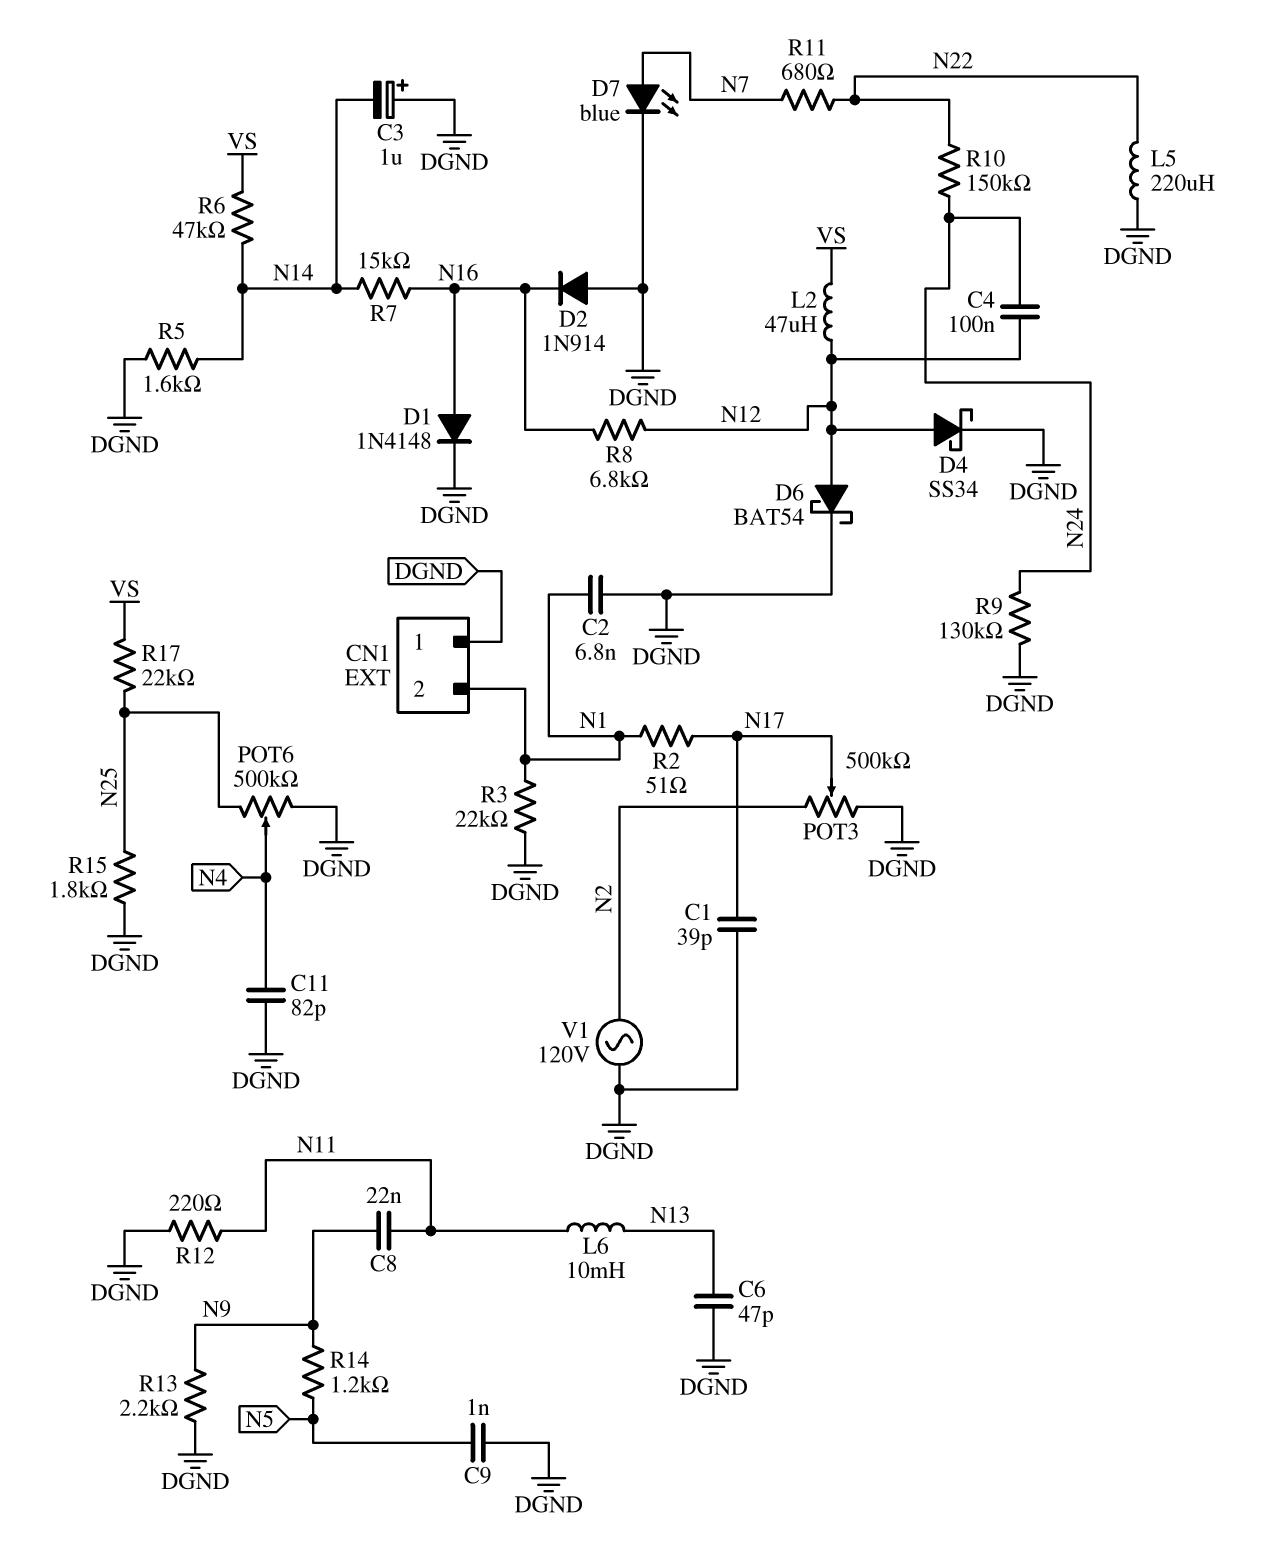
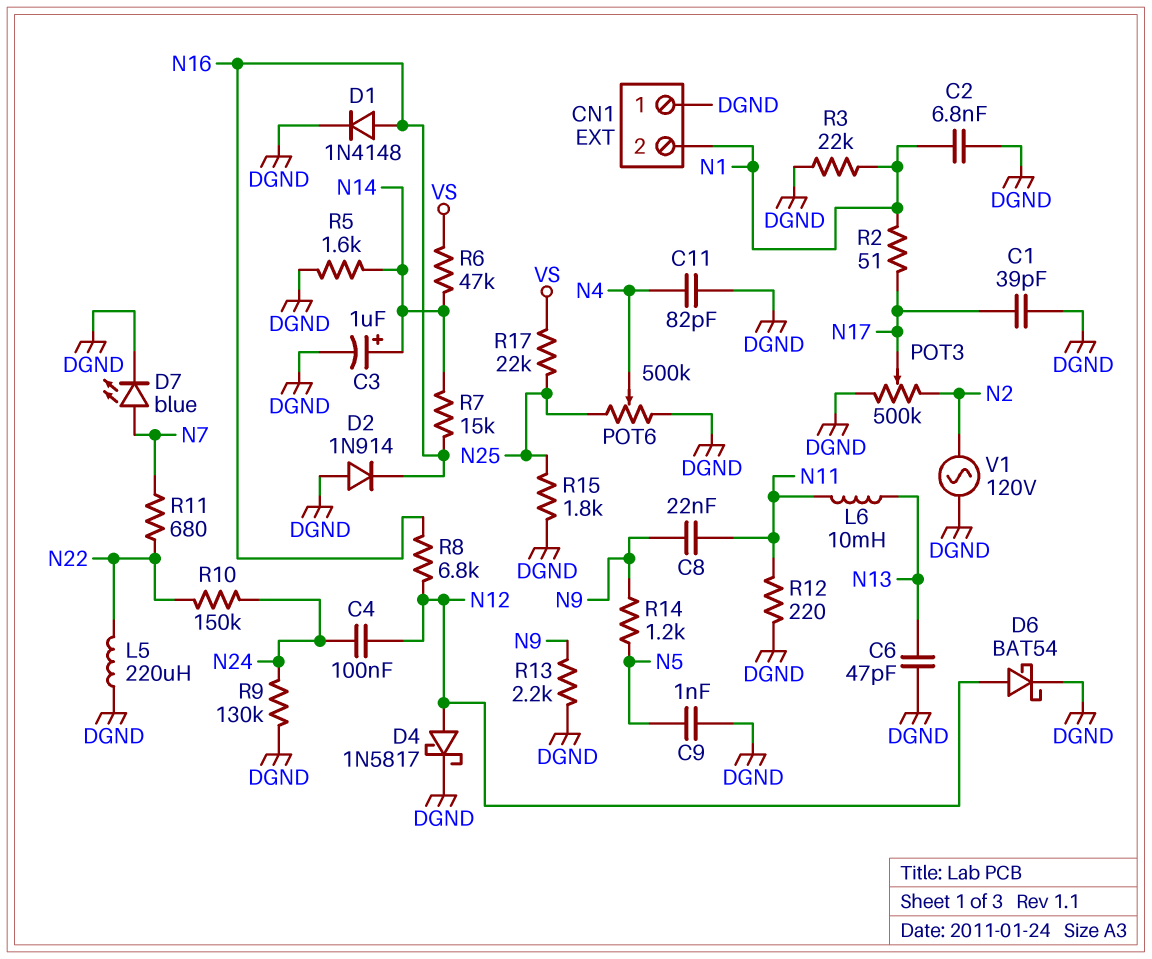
C3: 1uF (plus DGND, minus N14) -> 1uF (plus N14, minus DGND)
D4: schottky SS34 (A N12, K DGND) -> schottky 1N5817 (A N12, K DGND)
L2: 47uH (N12, VS) -> none

